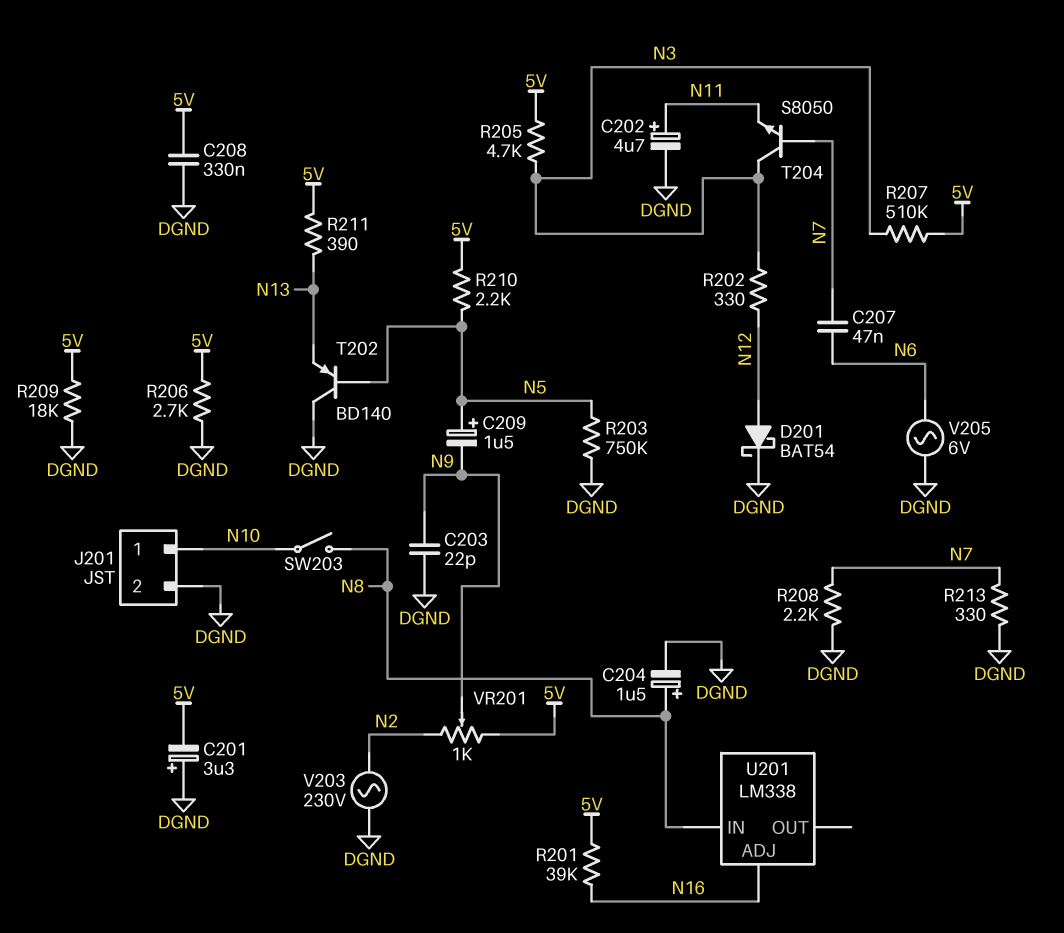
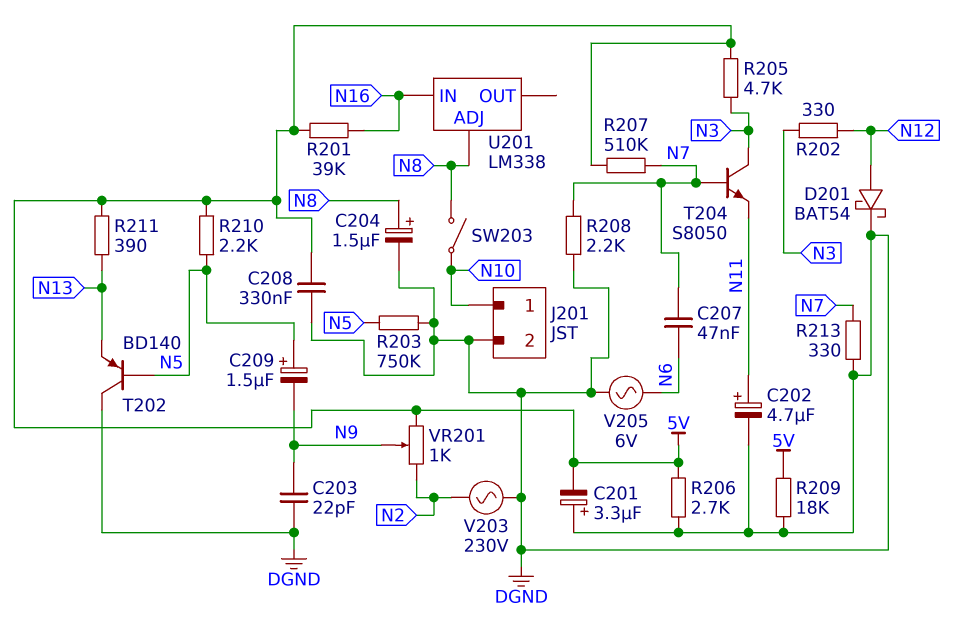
R207: 510k (5V, N3) -> 510k (5V, N7)
U201 pin ADJ: N16 -> N8
U201 pin IN: N8 -> N16

